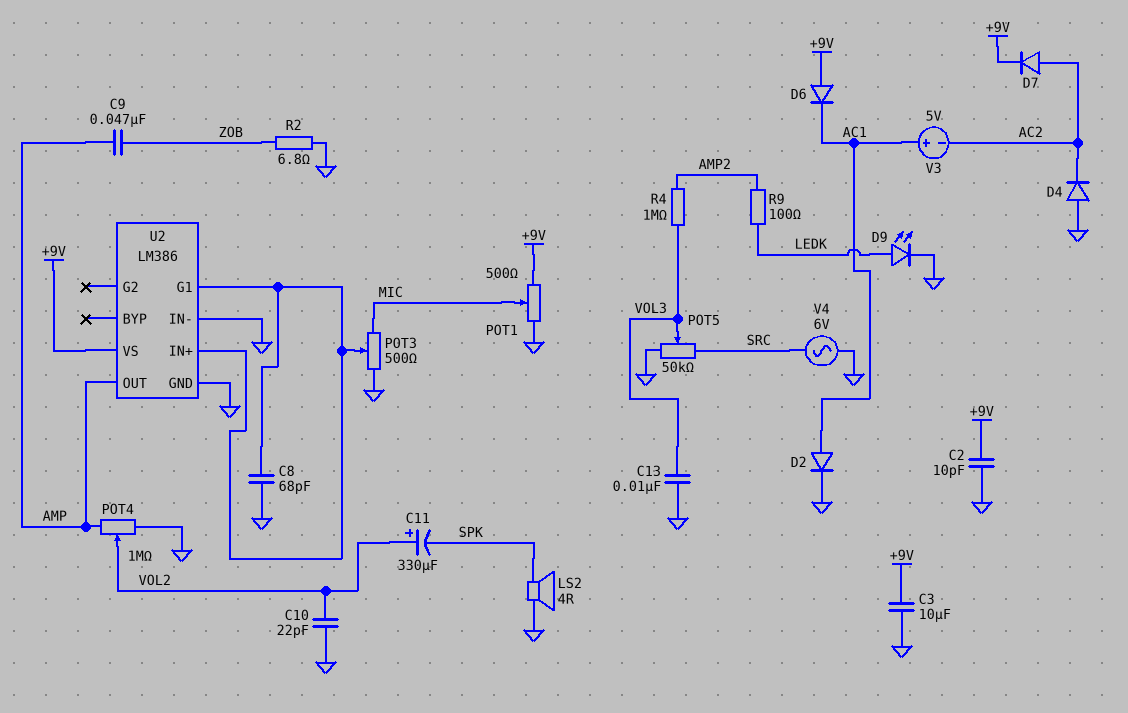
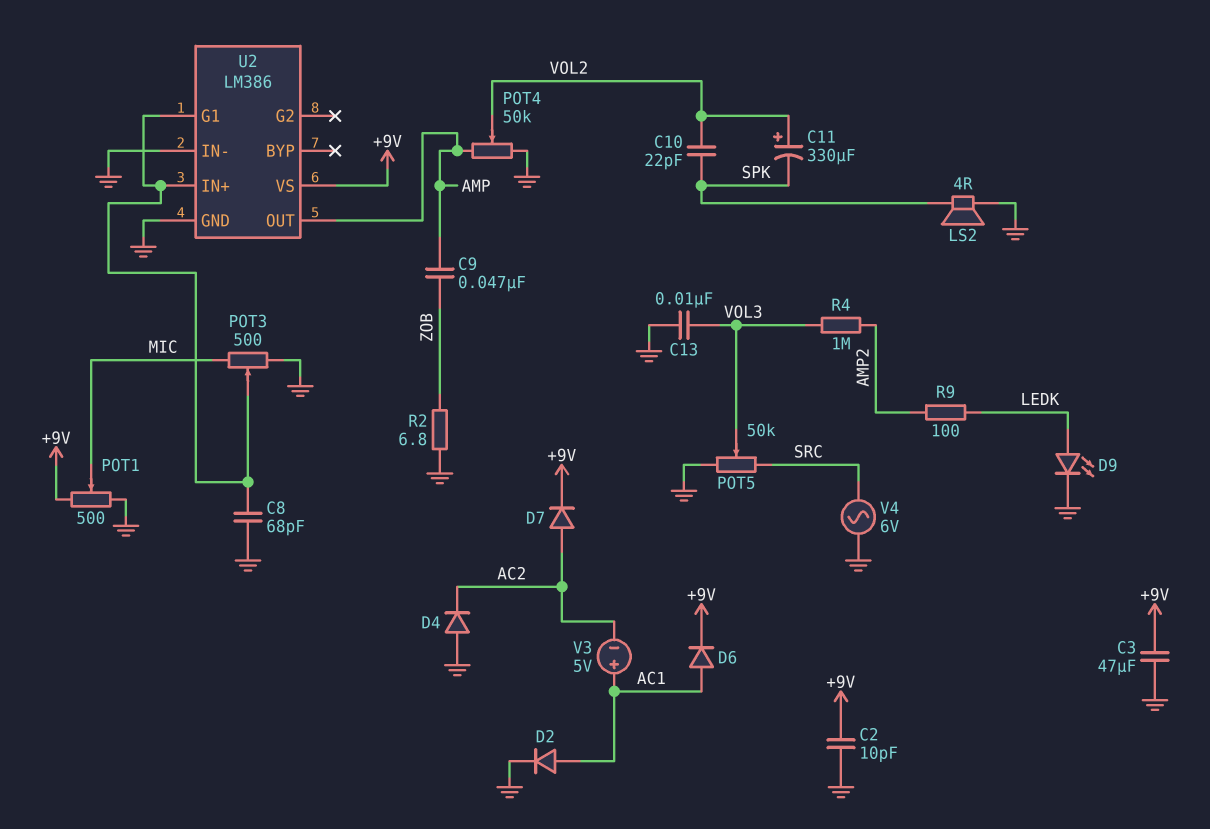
C3: 10uF (+9V, GND) -> 47uF (+9V, GND)
C10: 22pF (GND, VOL2) -> 22pF (SPK, VOL2)
D6: diode (A +9V, K AC1) -> diode (A AC1, K +9V)
POT4: 1M (AMP, GND, wiper VOL2) -> 50k (AMP, GND, wiper VOL2)

